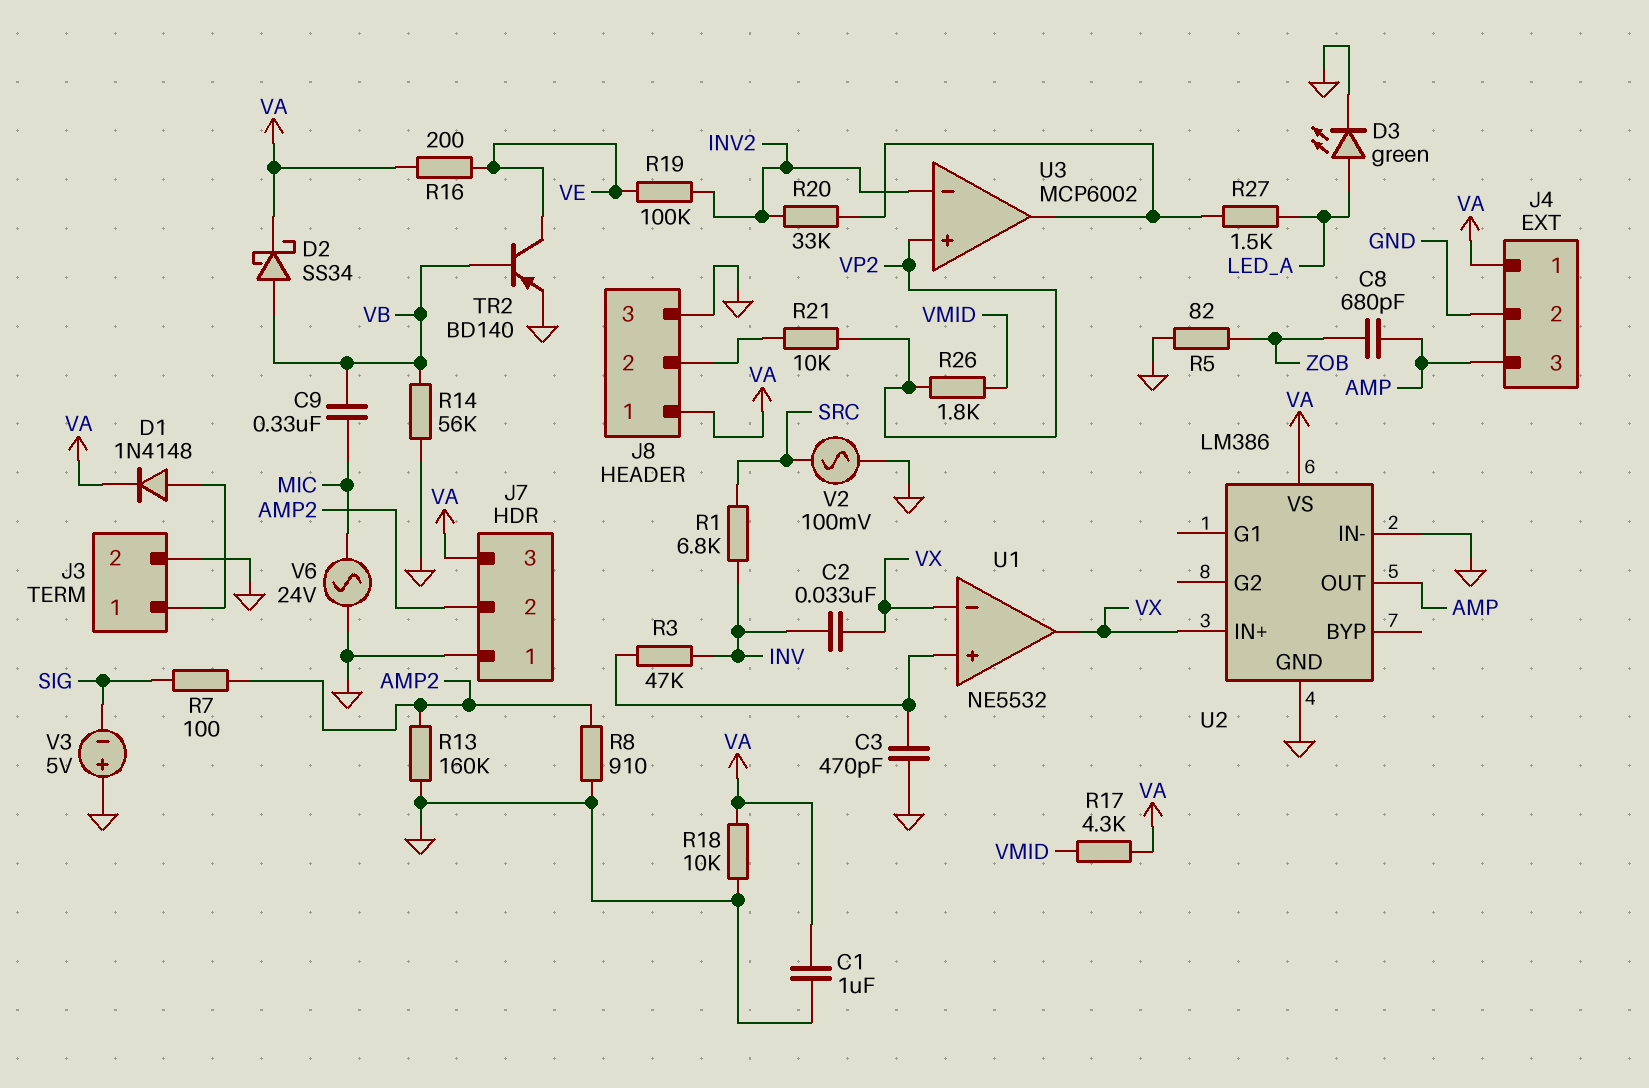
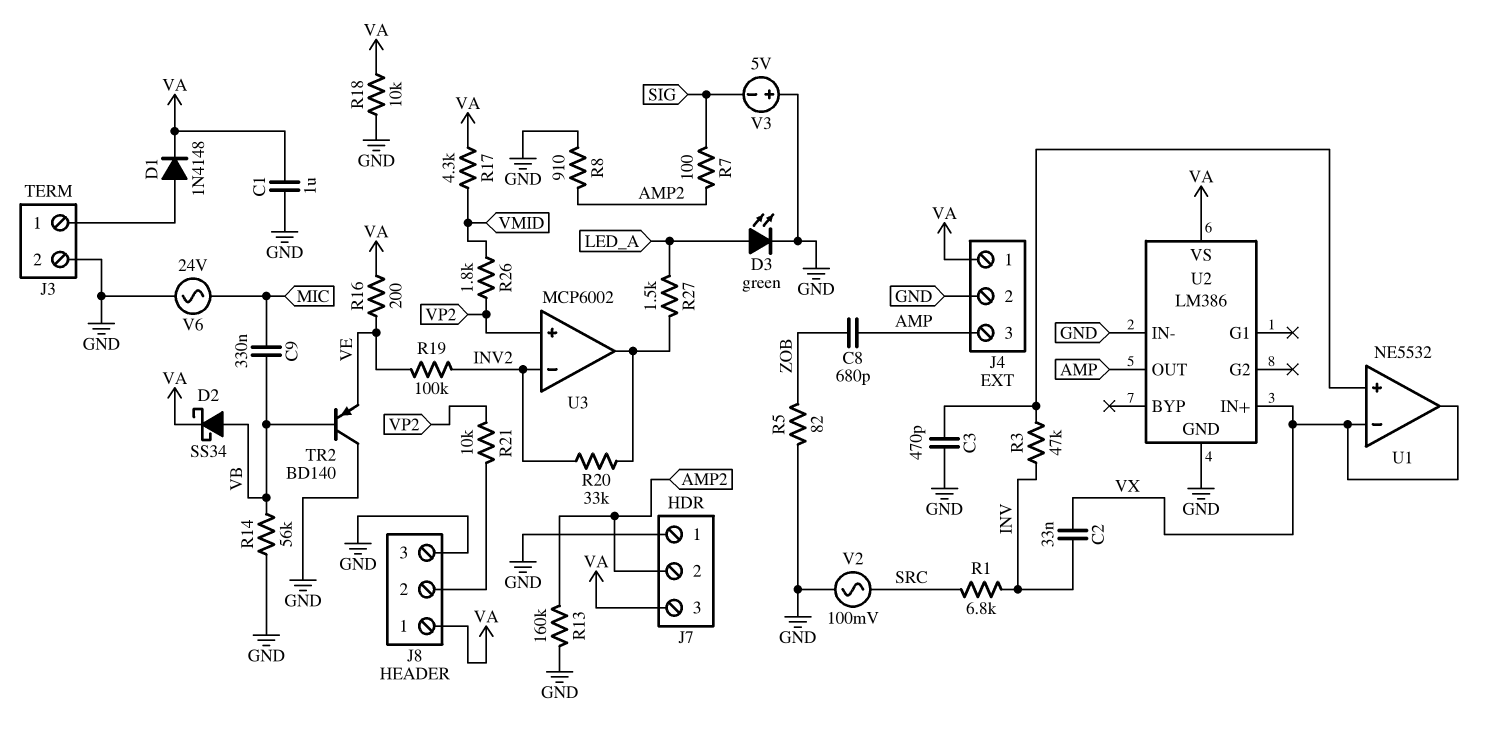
TR2: PNP BD140 (B VB, C VE, E GND) -> PNP BD140 (B VB, C GND, E VE)

